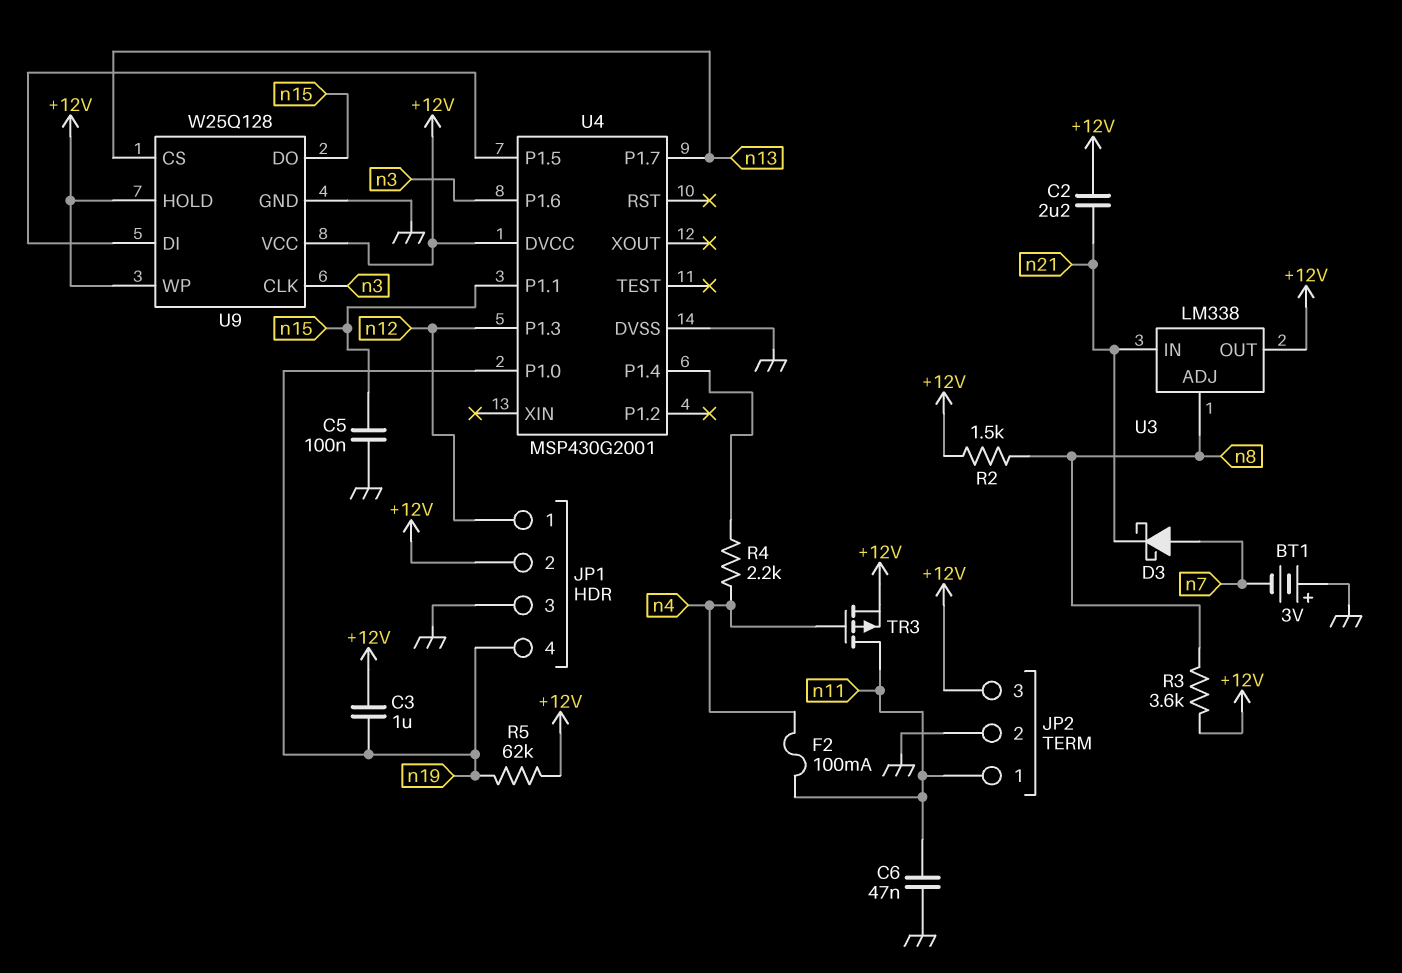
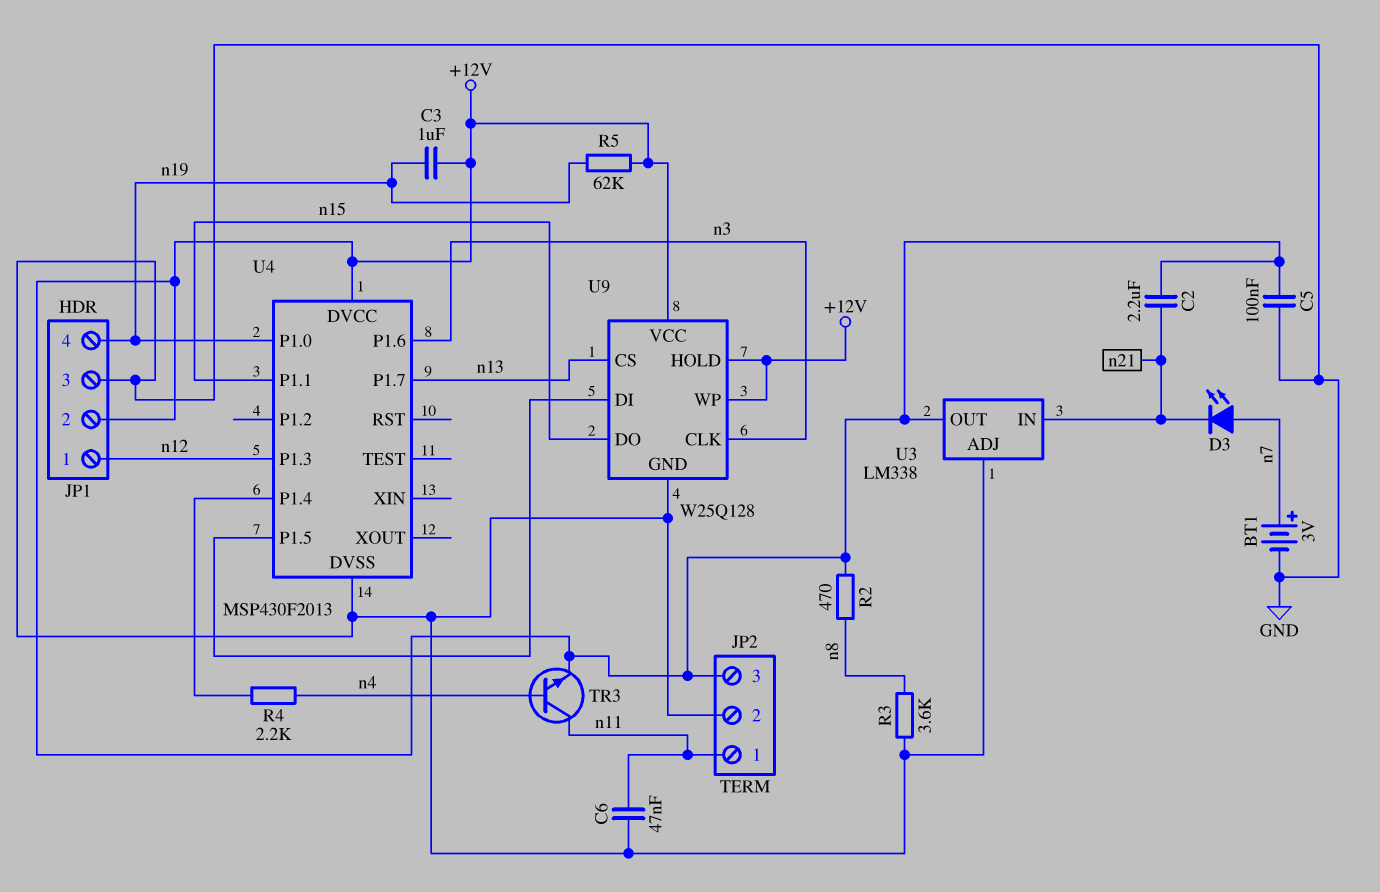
BT1: 3V (plus GND, minus n7) -> 3V (plus n7, minus GND)
C5: 100nF (GND, n15) -> 100nF (+12V, GND)
D3: schottky (A n7, K n21) -> LED (A n7, K n21)
F2: 100mA (n4, n11) -> none
R2: 1.5k (+12V, n8) -> 470 (+12V, n8)
R3: 3.6k (+12V, n8) -> 3.6k (GND, n8)
TR3: PMOS (G n4, D n11, S +12V) -> NPN (B n4, C n11, E +12V)
U3 pin ADJ: n8 -> GND
U4: MSP430G2001 -> MSP430F2013

